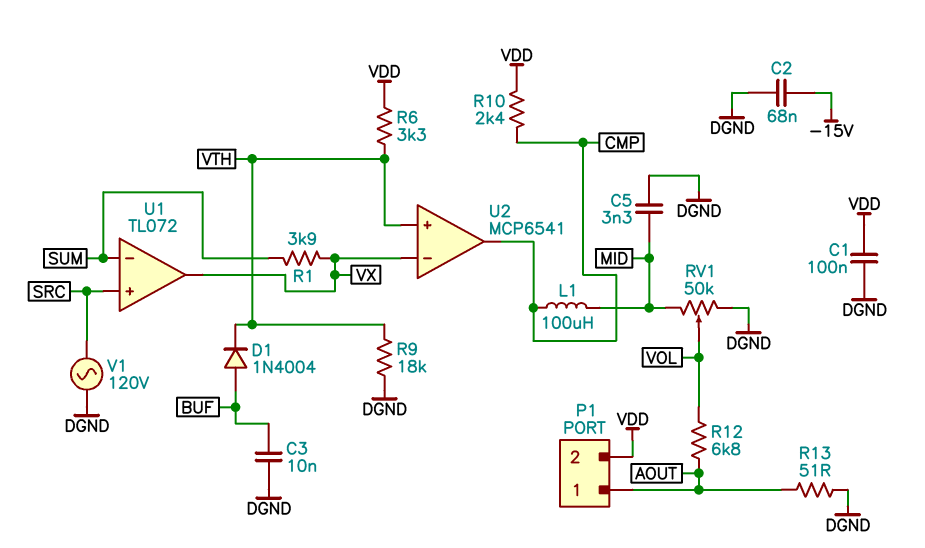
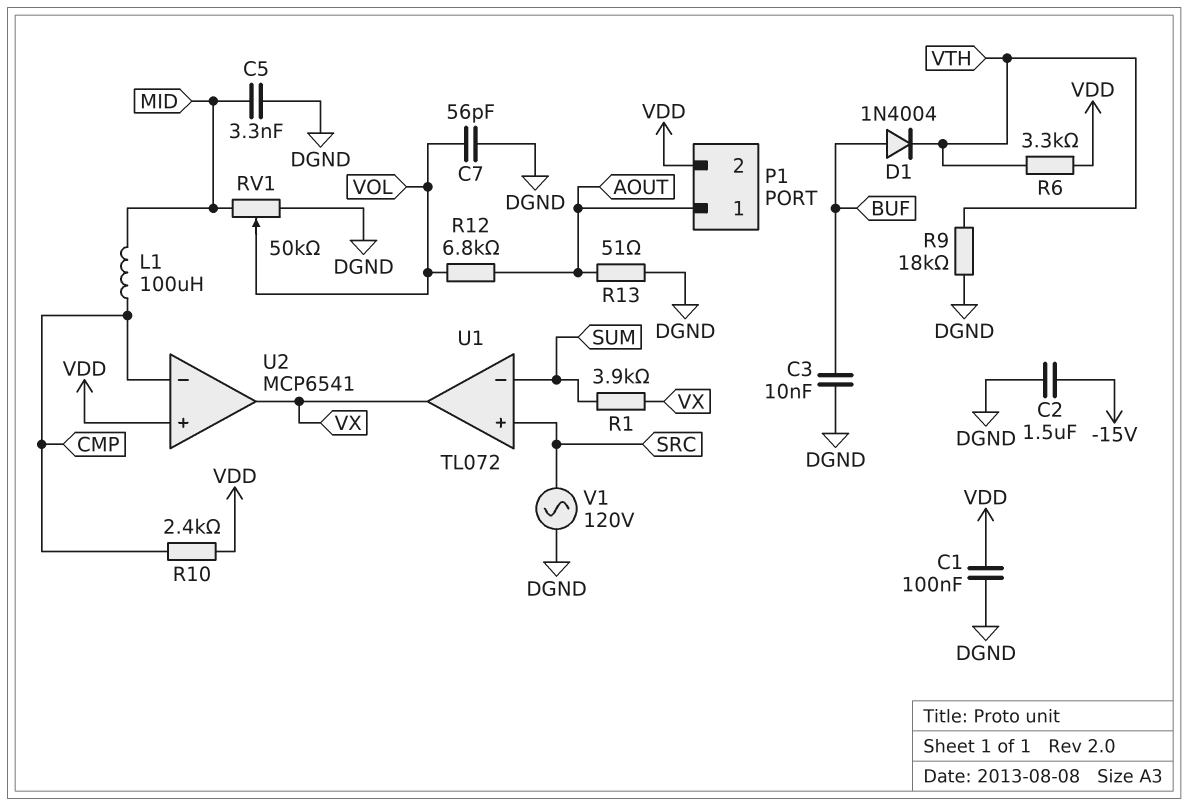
C2: 68nF (-15V, DGND) -> 1.5uF (-15V, DGND)
C7: none -> 56pF (DGND, VOL)
U2 pin in+: VTH -> VDD
U2 pin in-: VX -> CMP
U2 pin out: CMP -> VX

